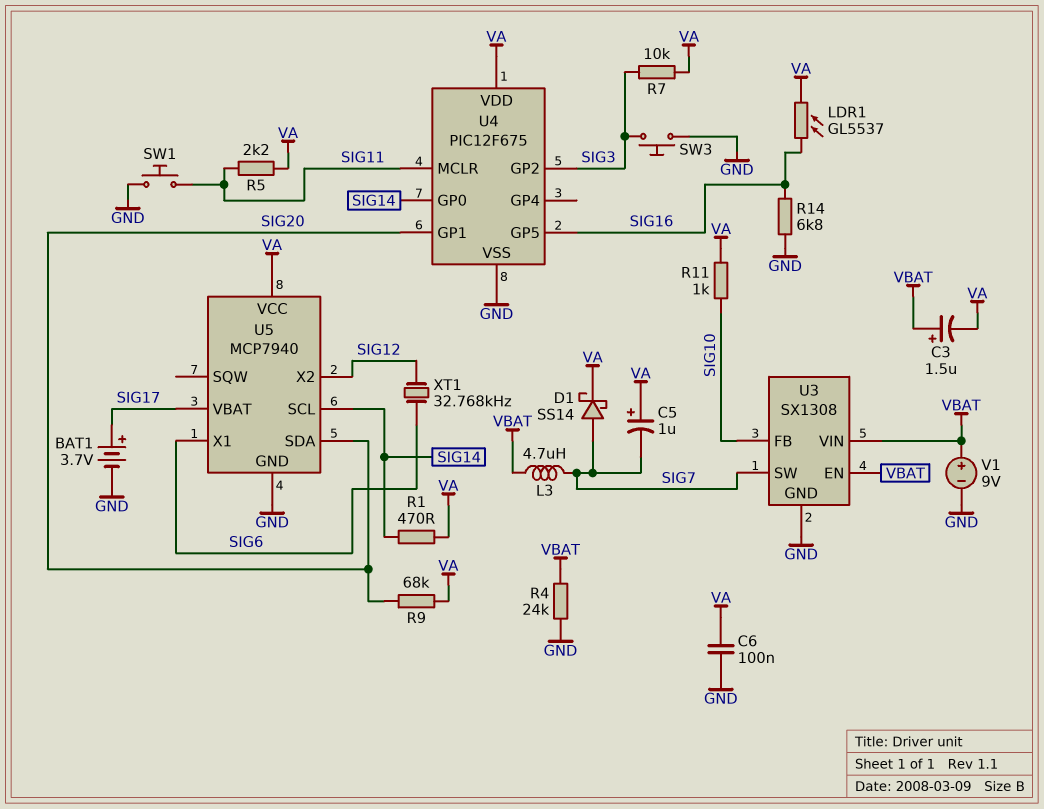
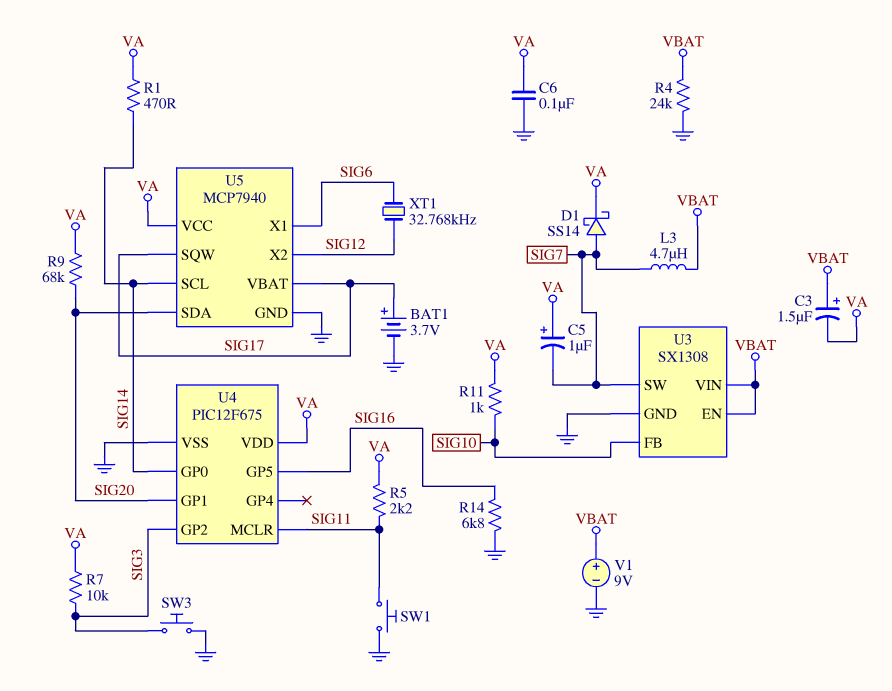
LDR1: GL5537 (SIG16, VA) -> none
U5 pin SQW: none -> SIG17

